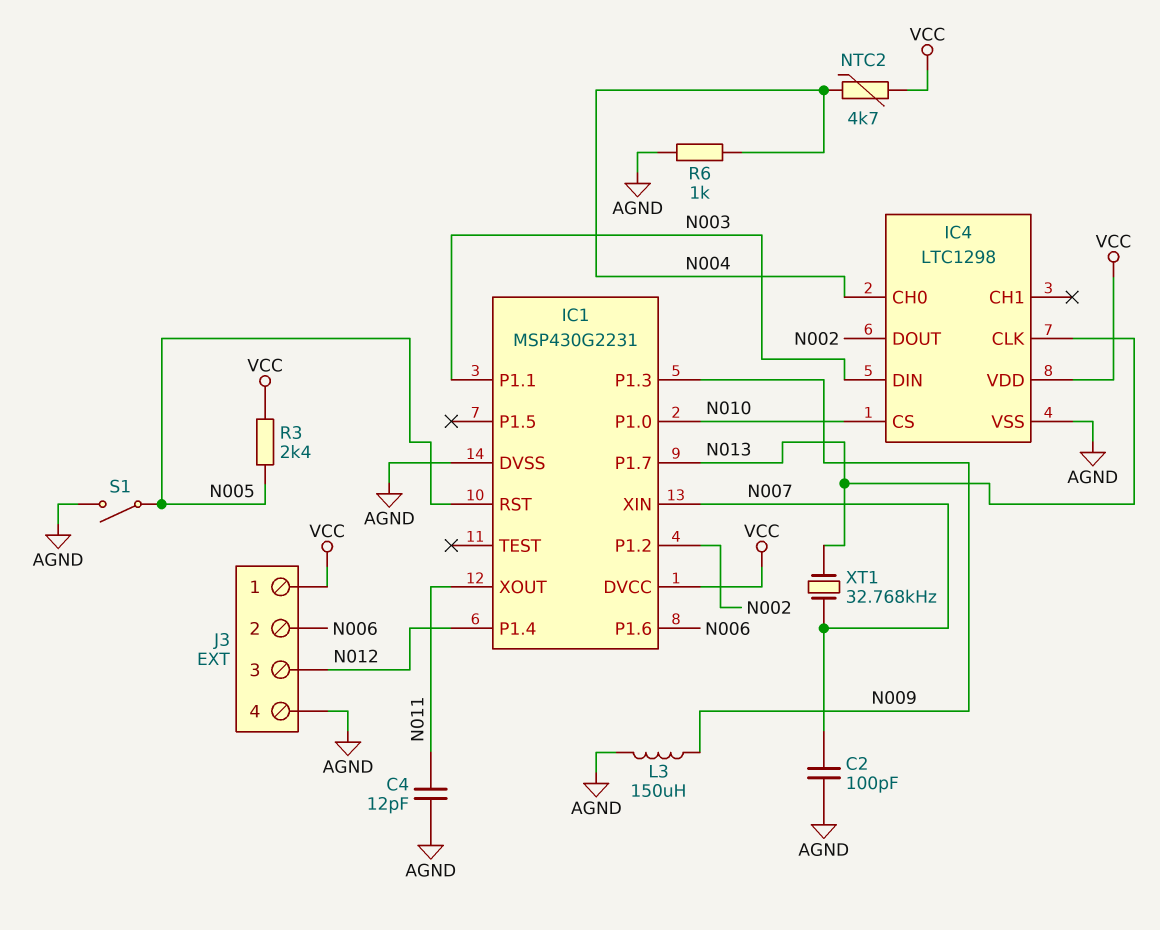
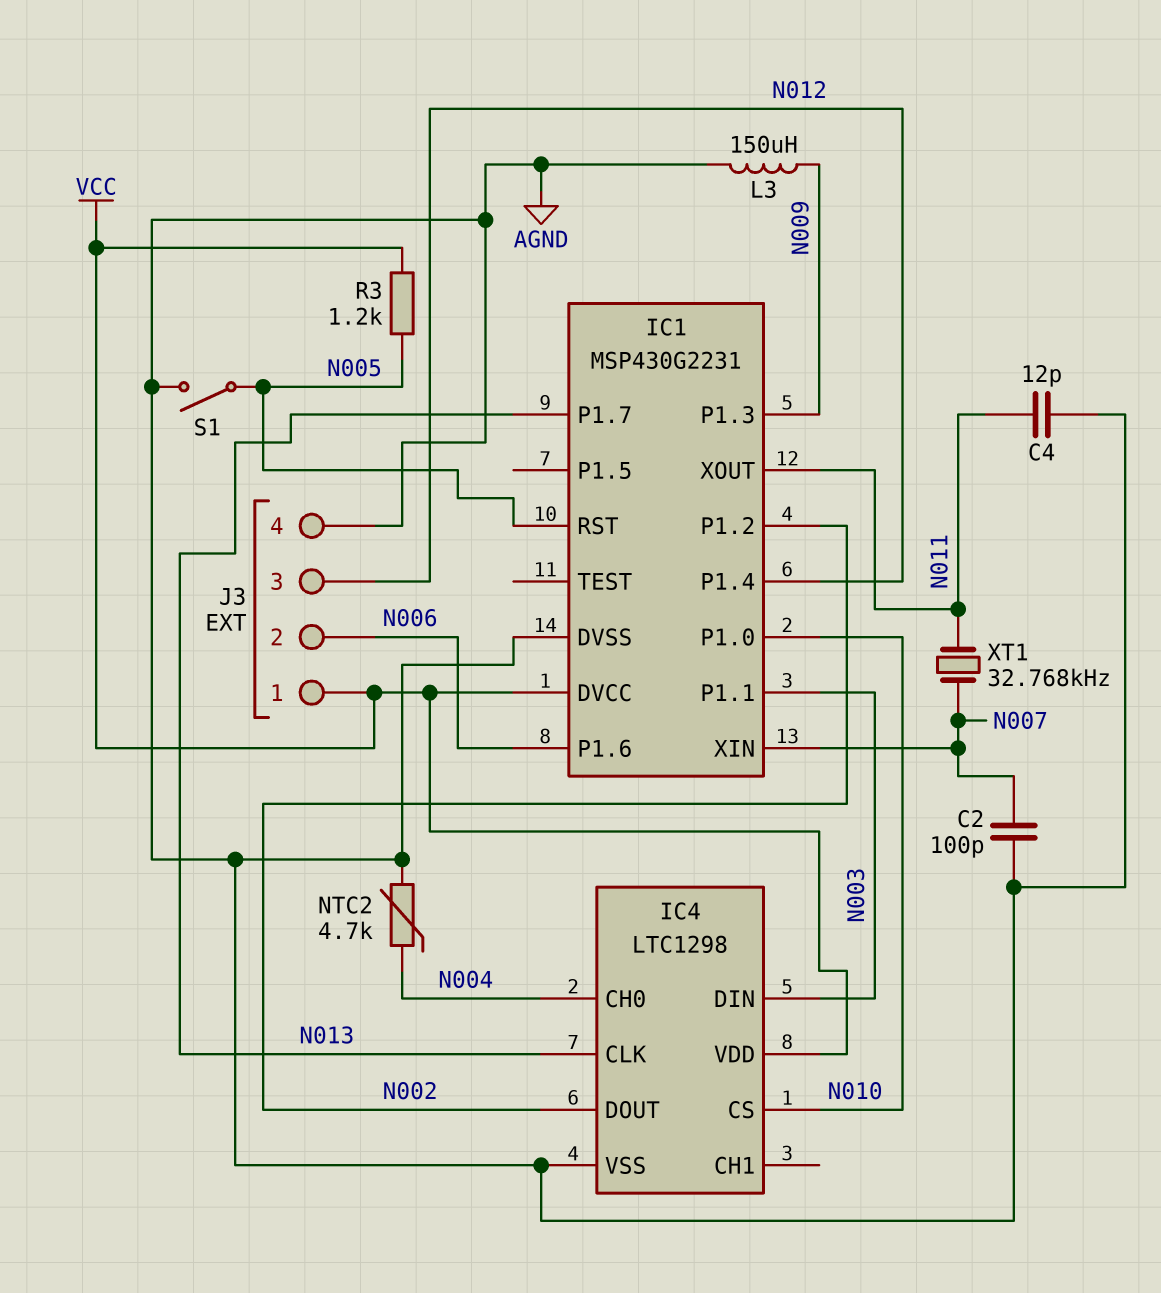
NTC2: 4.7k (N004, VCC) -> 4.7k (AGND, N004)
R3: 2.4k (N005, VCC) -> 1.2k (N005, VCC)
R6: 1k (AGND, N004) -> none
XT1: 32.768kHz (N007, N013) -> 32.768kHz (N007, N011)

